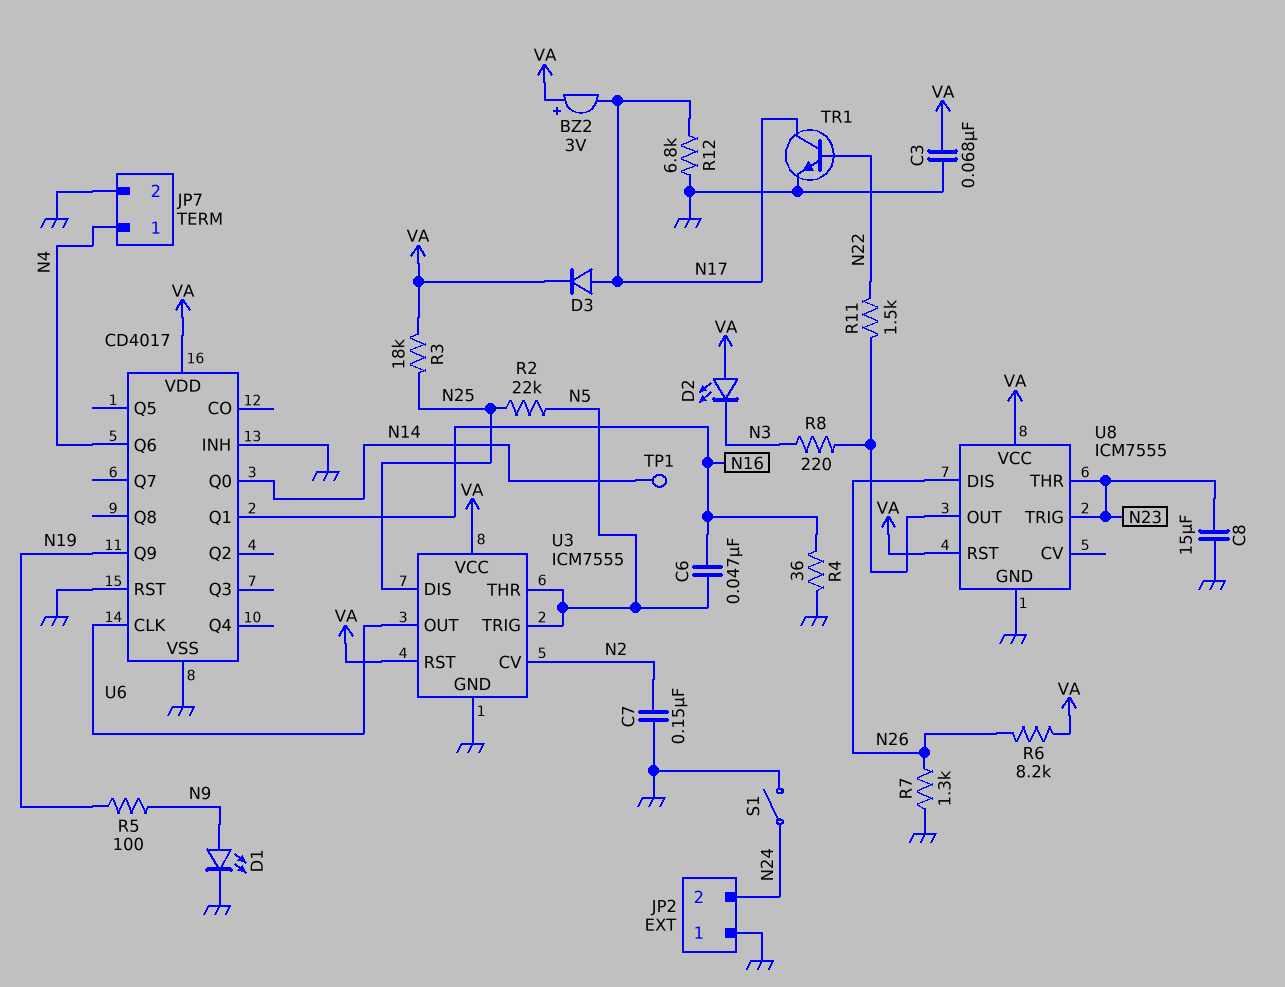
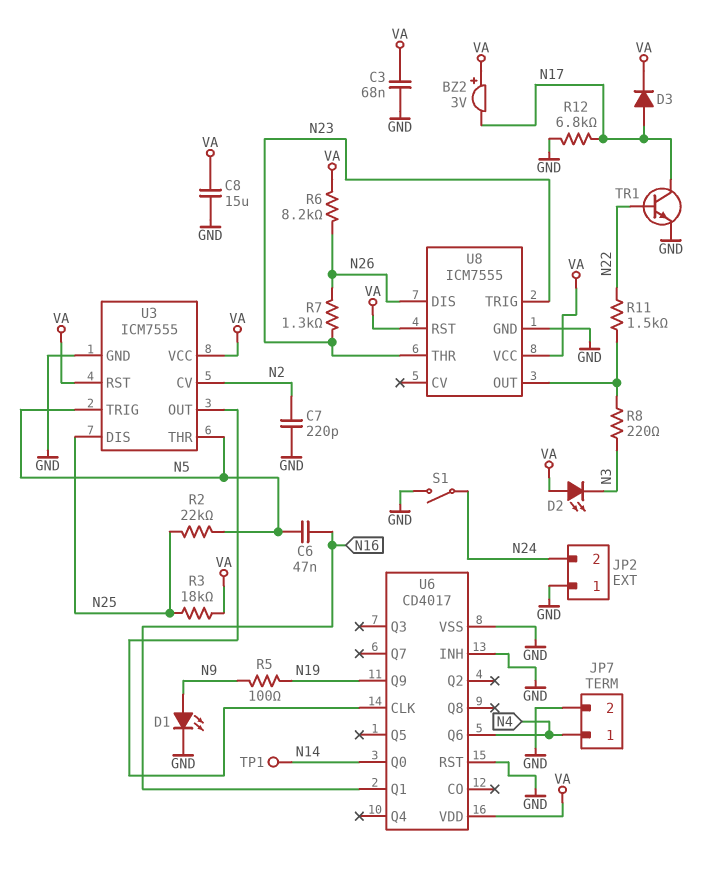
C7: 150nF (GND, N2) -> 220pF (GND, N2)
C8: 15uF (GND, N23) -> 15uF (GND, VA)
R4: 36 (GND, N16) -> none
R7: 1.3k (GND, N26) -> 1.3k (N23, N26)

